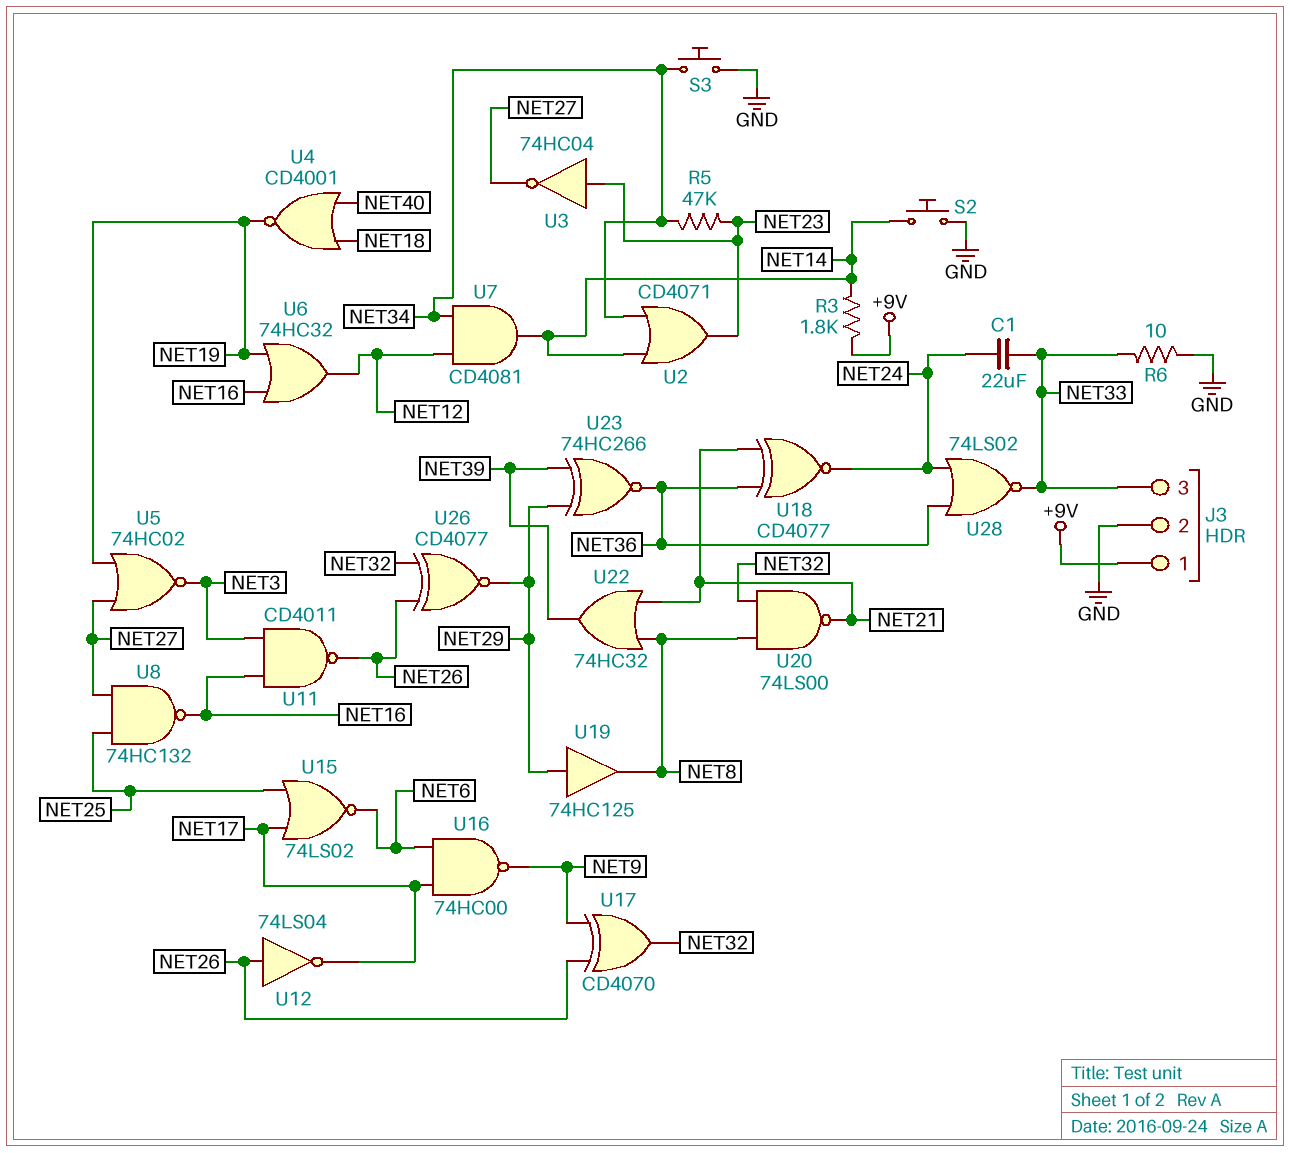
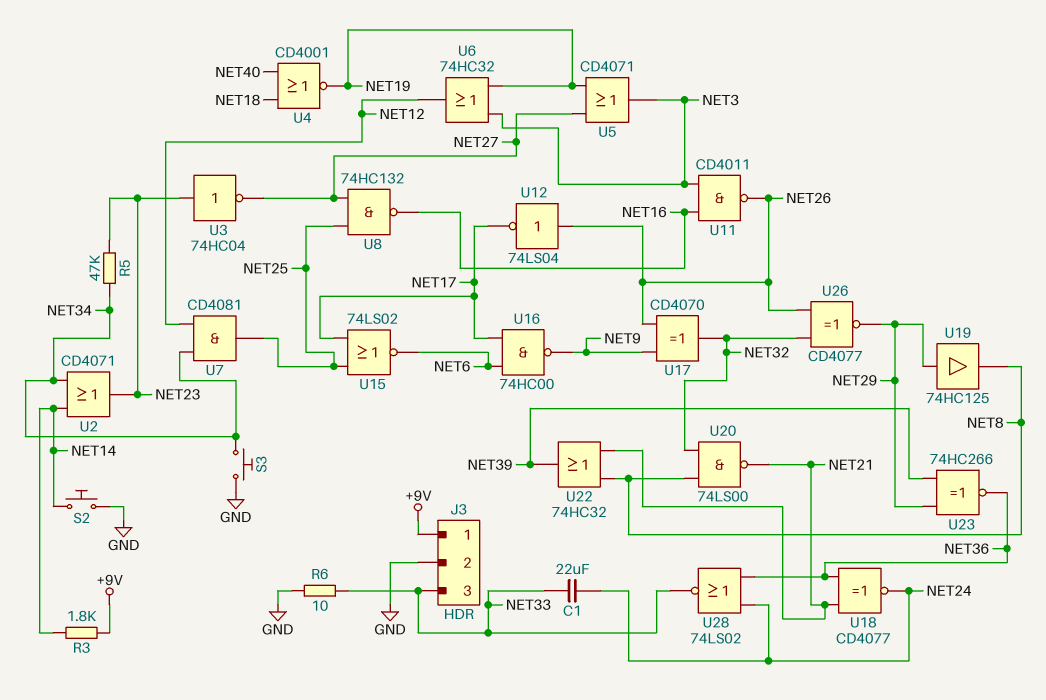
U5: NOR 74HC02 (in NET19, in NET27, out NET3) -> OR CD4071 (in NET19, in NET27, out NET3)
U6: OR 74HC32 (in NET16, in NET19, out NET12) -> OR 74HC32 (in NET3, in NET19, out NET12)
U7: AND CD4081 (in NET12, in NET34, out NET14) -> AND CD4081 (in NET12, in NET34, out NET25)

